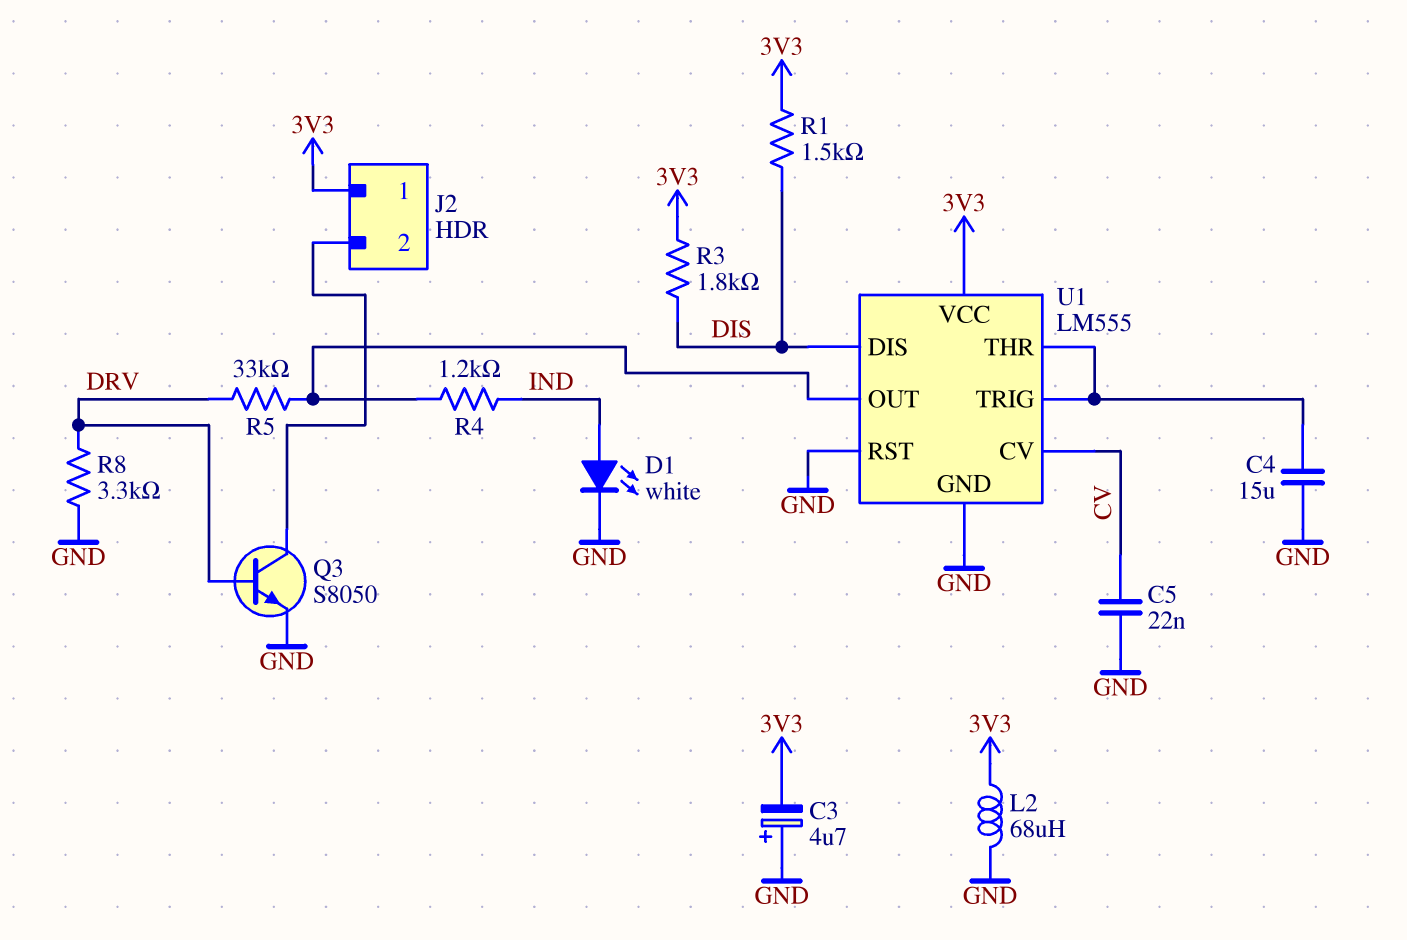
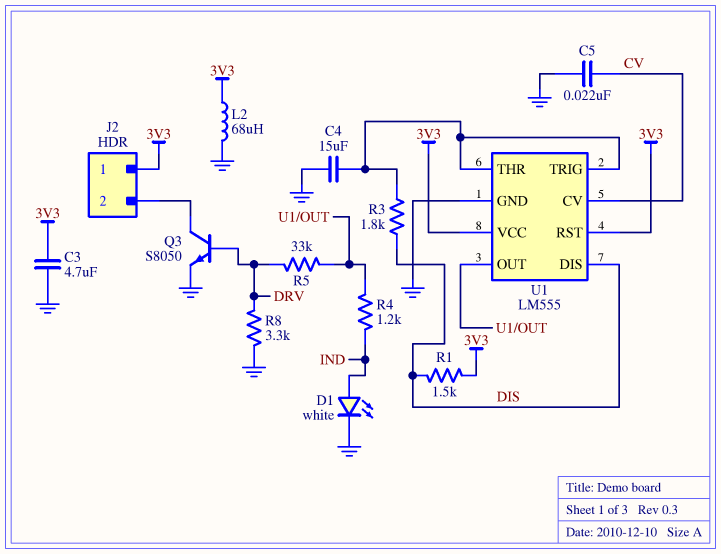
C3: 4.7uF (plus GND, minus 3V3) -> 4.7uF (3V3, GND)
R3: 1.8k (3V3, DIS) -> 1.8k (DIS, U1/THR)
U1 pin RST: GND -> 3V3

